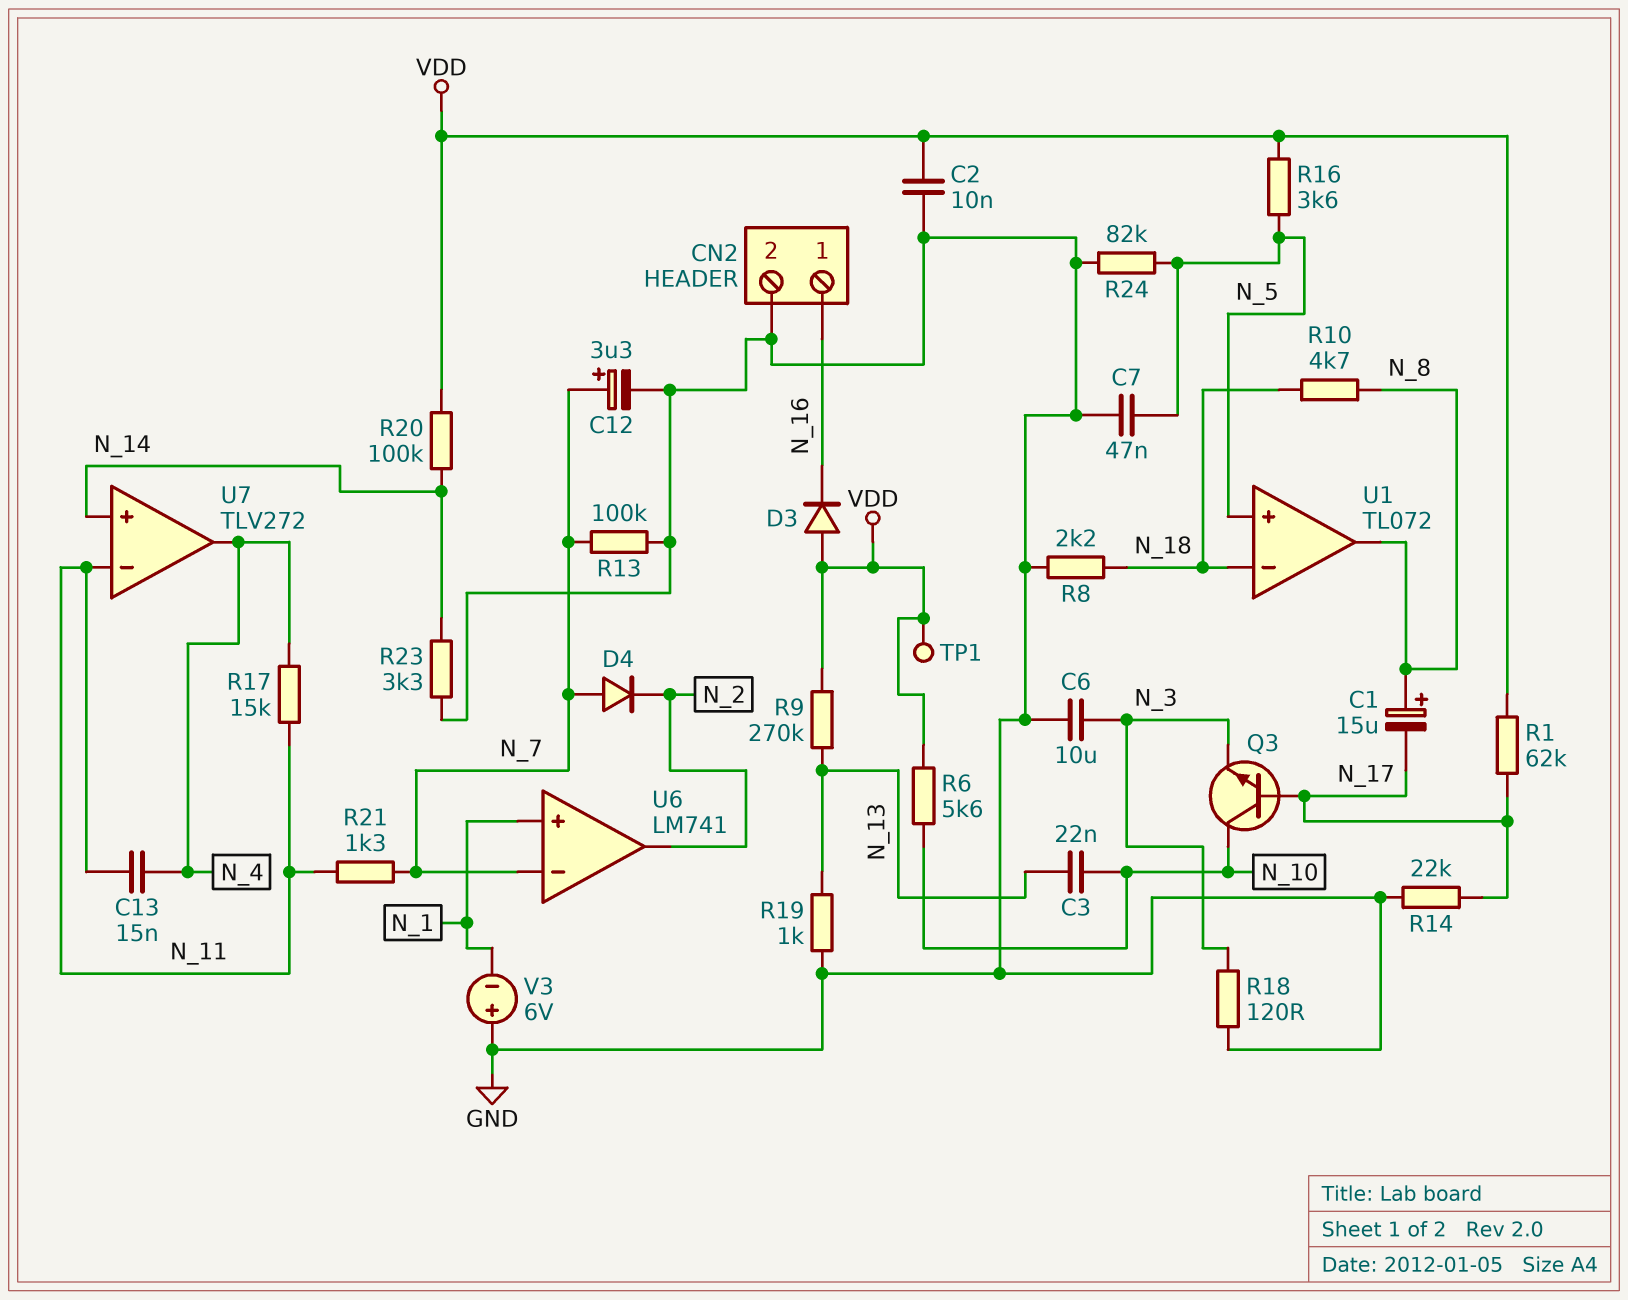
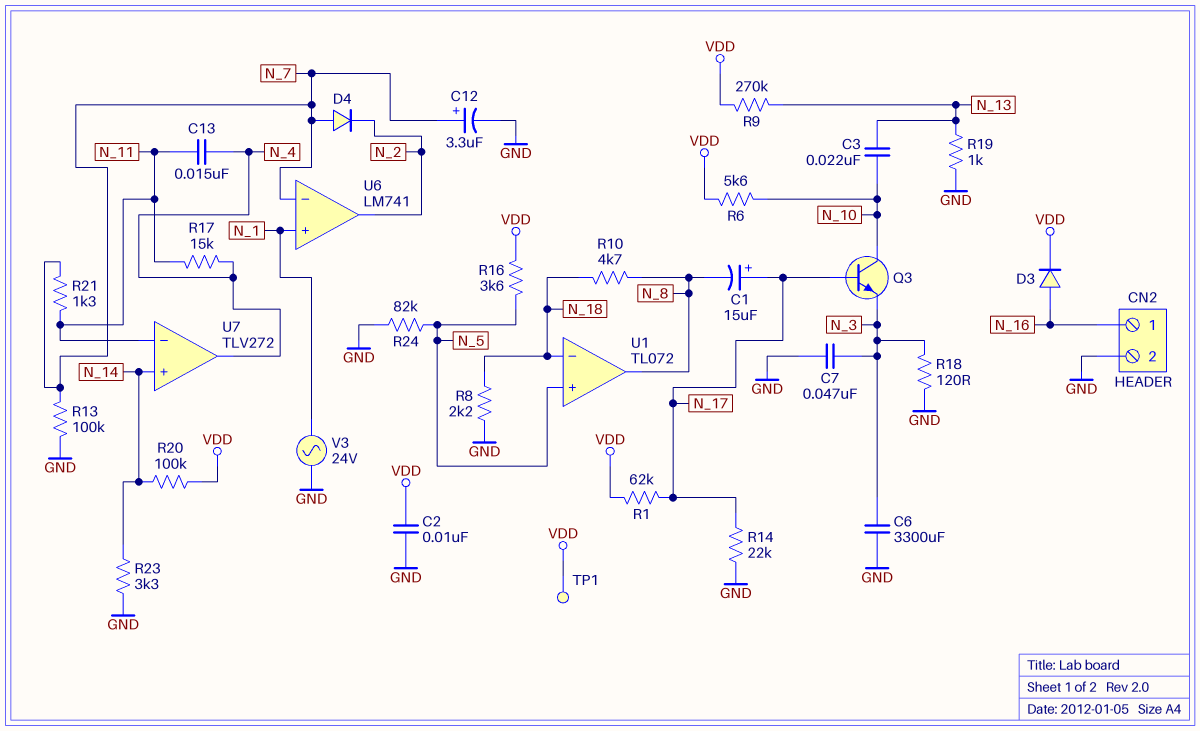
C1: 15uF (plus N_8, minus N_17) -> 15uF (plus N_17, minus N_8)
C6: 10uF (GND, N_3) -> 3300uF (GND, N_3)
C7: 47nF (GND, N_5) -> 47nF (GND, N_3)
D3: diode (A VDD, K N_16) -> diode (A N_16, K VDD)
V3: 6V (plus GND, minus N_1) -> AC 24V (GND, N_1)

